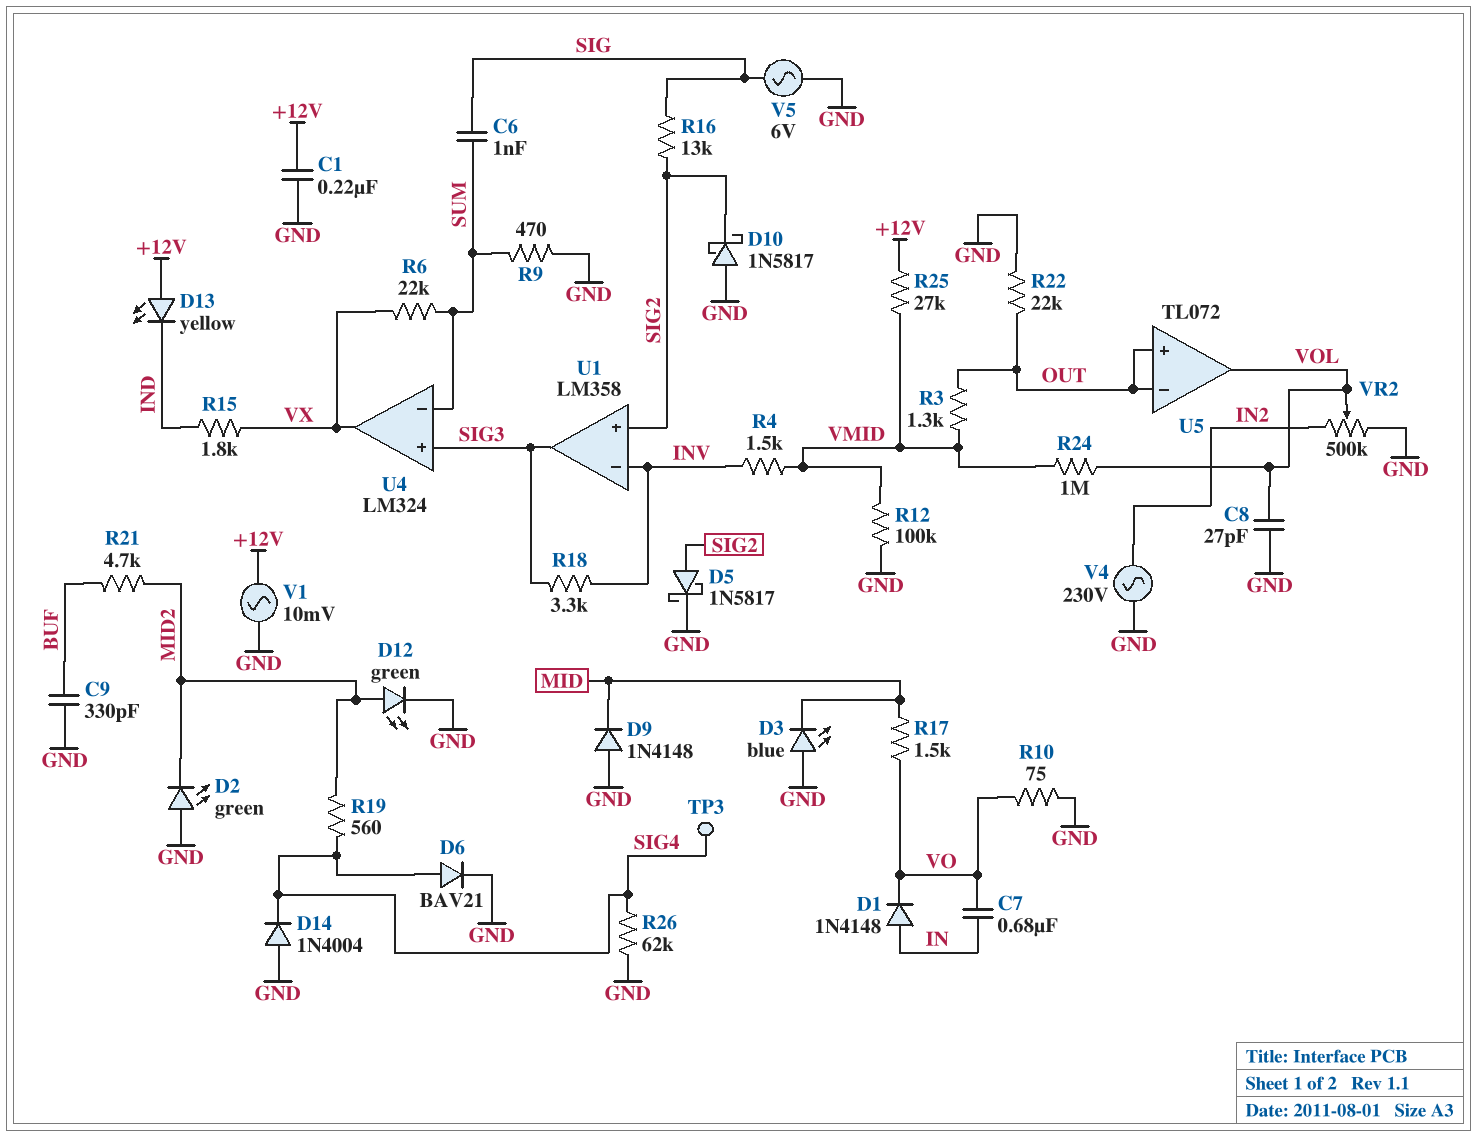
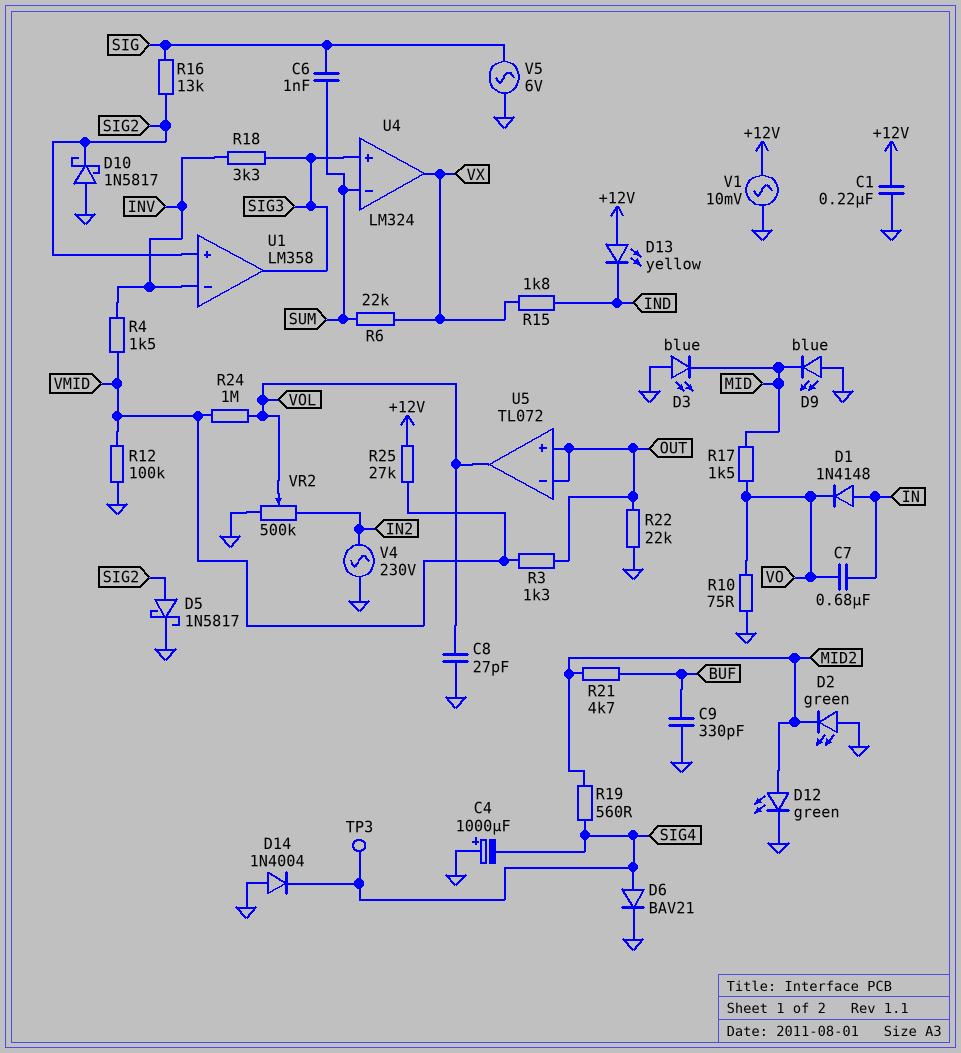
C4: none -> 1000uF (plus GND, minus SIG4)
D9: diode 1N4148 (A GND, K MID) -> LED blue (A GND, K MID)
R9: 470 (GND, SUM) -> none
R26: 62k (GND, SIG4) -> none

